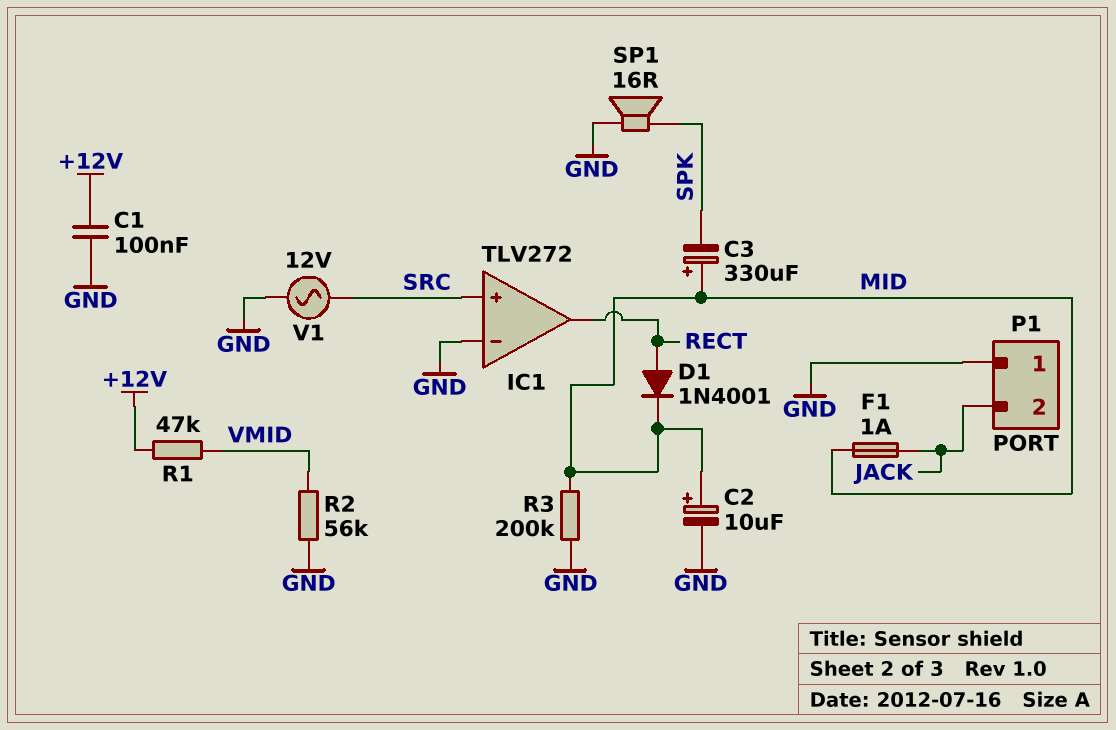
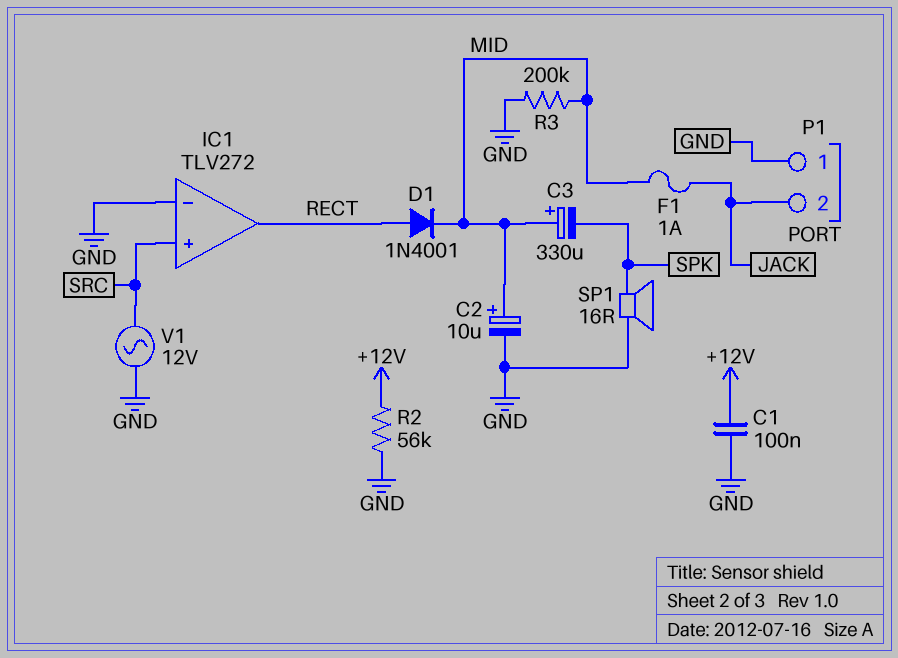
R1: 47k (+12V, VMID) -> none
R2: 56k (GND, VMID) -> 56k (+12V, GND)

